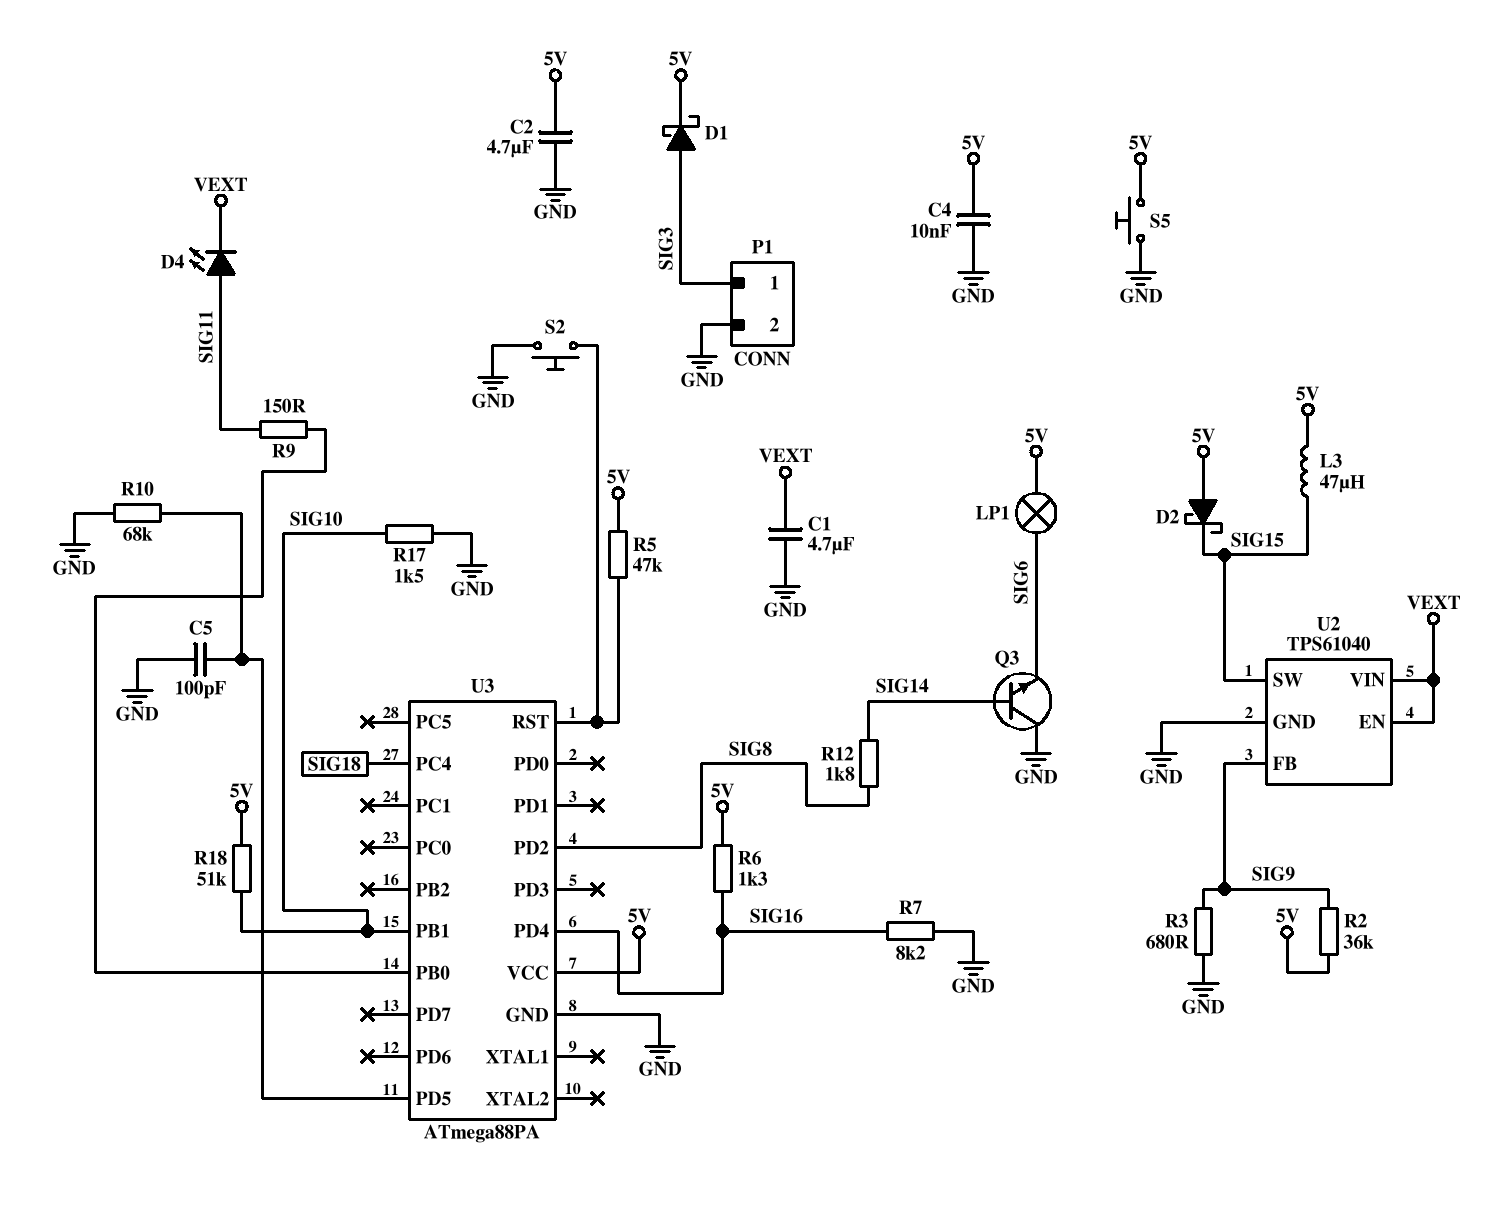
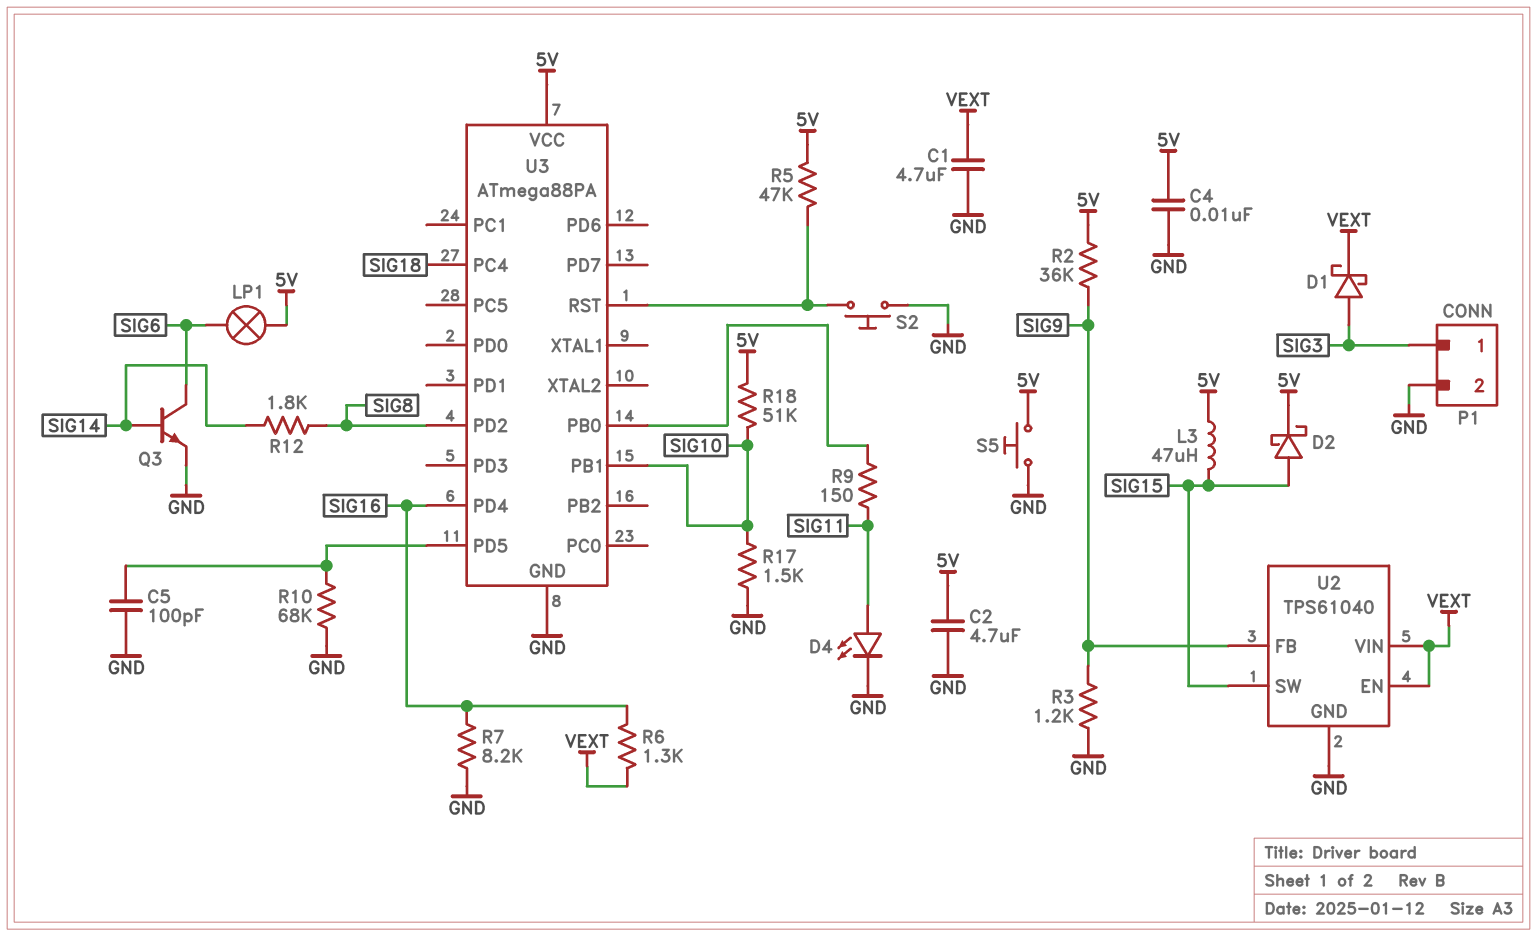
D1: schottky (A SIG3, K 5V) -> schottky (A SIG3, K VEXT)
D2: schottky (A 5V, K SIG15) -> schottky (A SIG15, K 5V)
D4: LED (A SIG11, K VEXT) -> LED (A SIG11, K GND)
Q3: NPN (B SIG14, C GND, E SIG6) -> NPN (B SIG14, C SIG6, E GND)
R3: 680 (GND, SIG9) -> 1.2k (GND, SIG9)
R6: 1.3k (5V, SIG16) -> 1.3k (SIG16, VEXT)

